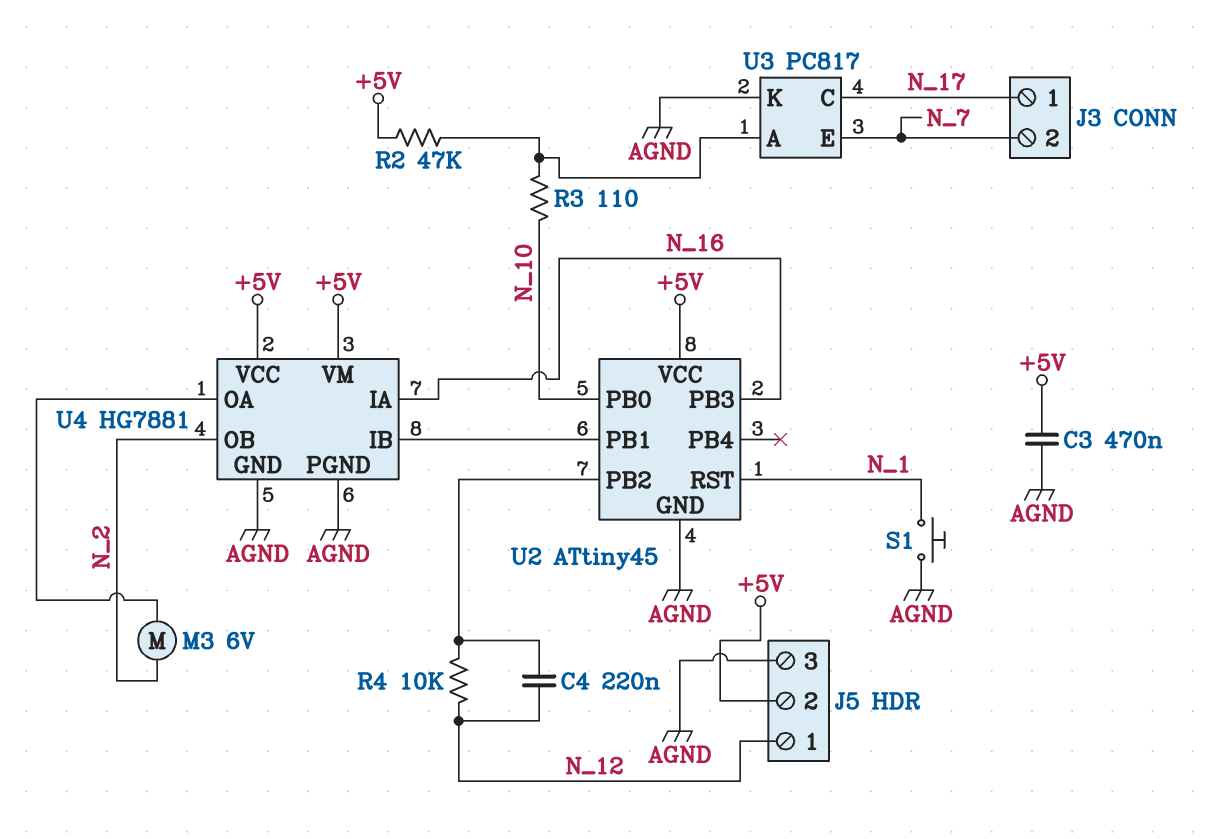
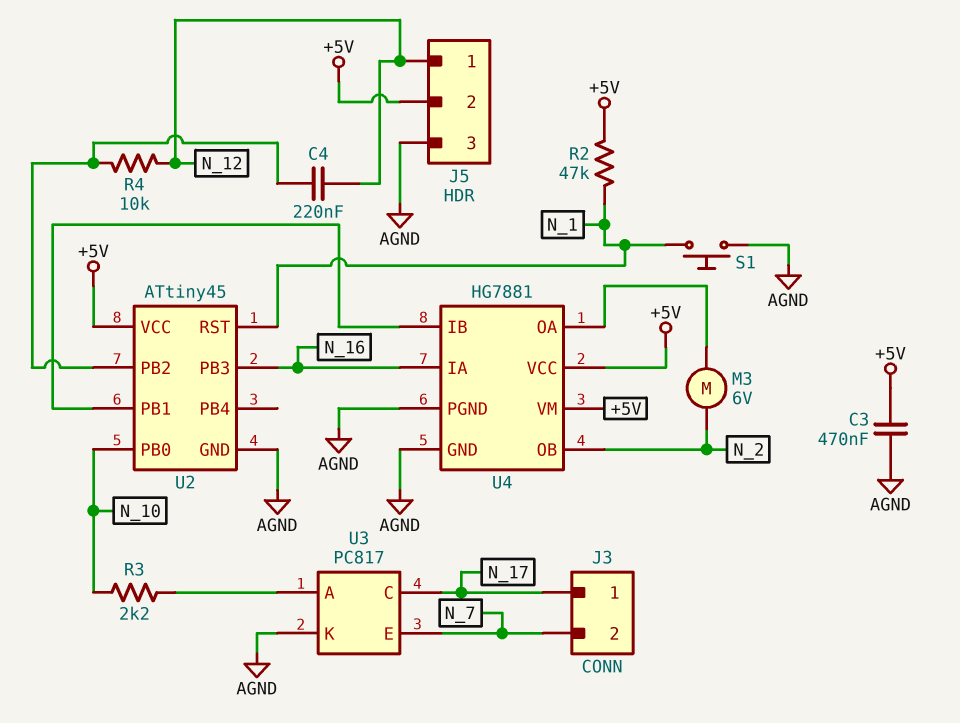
R2: 47k (+5V, U3/A) -> 47k (+5V, N_1)
R3: 110 (N_10, U3/A) -> 2.2k (N_10, U3/A)

